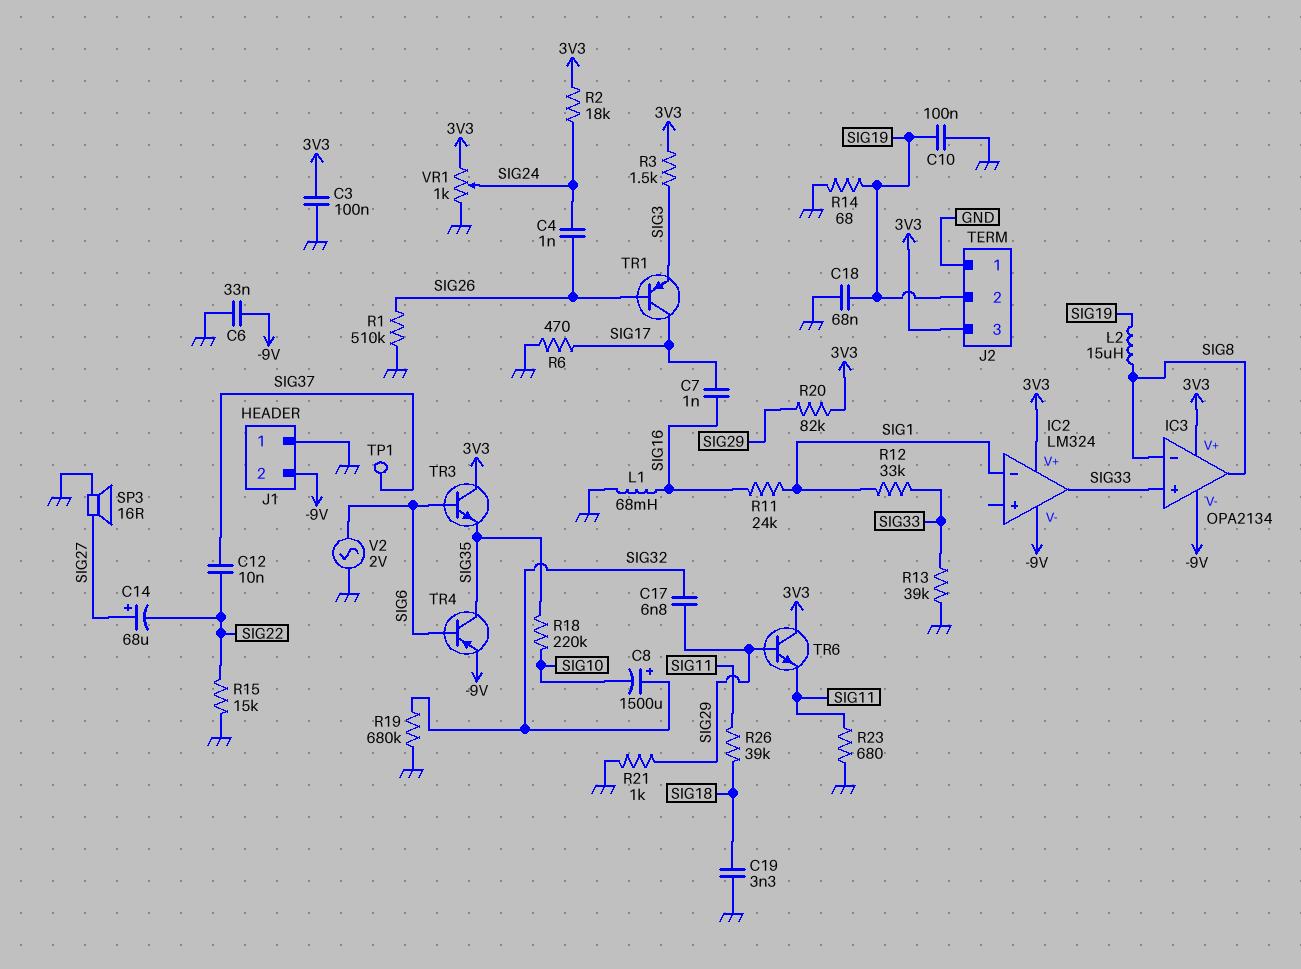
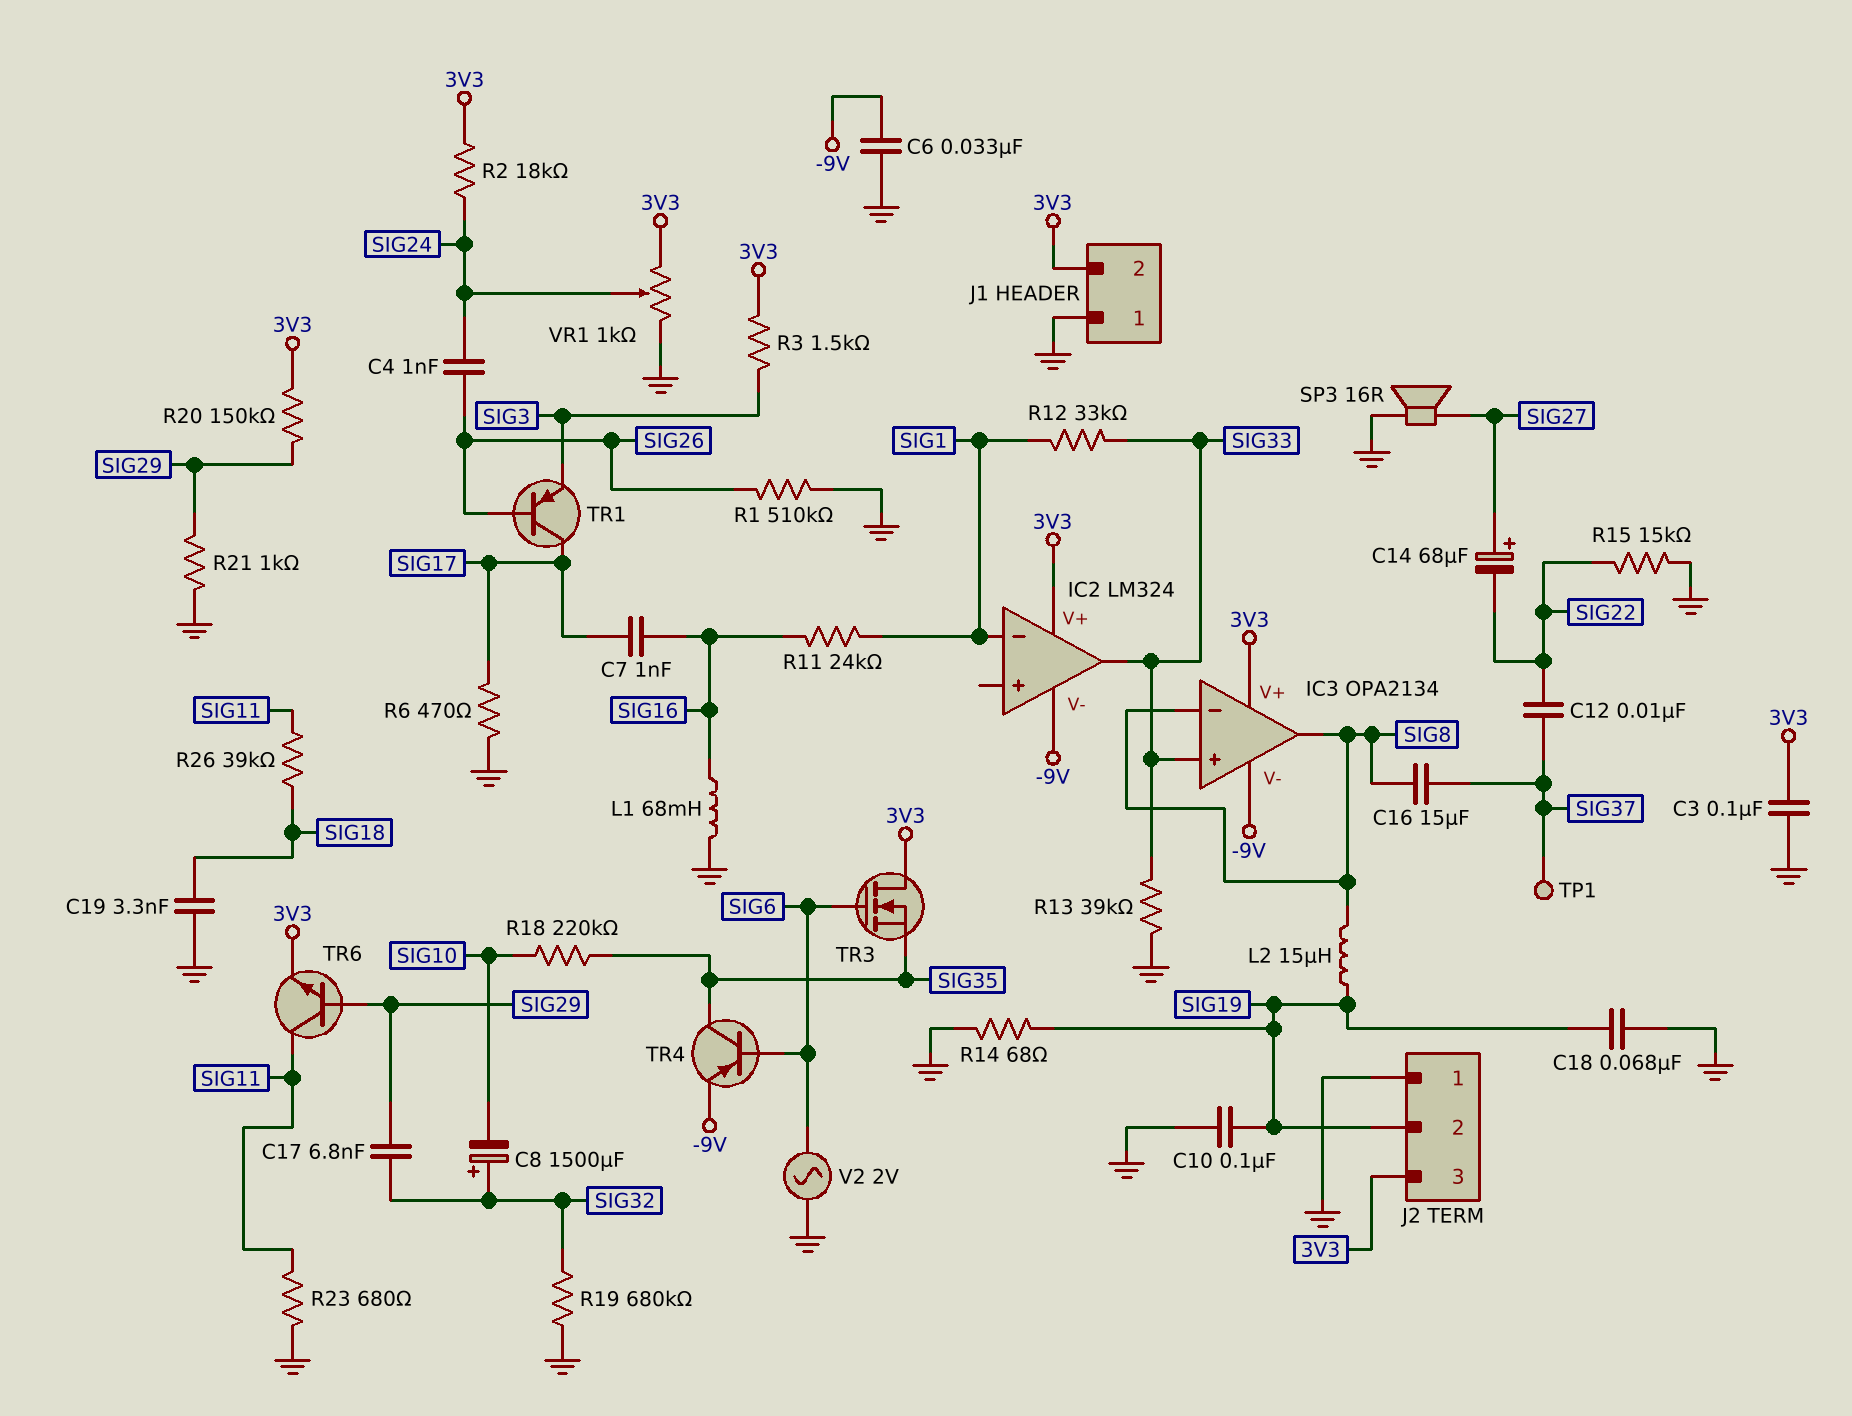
C16: none -> 15uF (SIG8, SIG37)
J1 pin 2: -9V -> 3V3
R20: 82k (3V3, SIG29) -> 150k (3V3, SIG29)
TR3: NPN (B SIG6, C 3V3, E SIG35) -> NMOS (G SIG6, D 3V3, S SIG35)
TR6: NPN (B SIG29, C 3V3, E SIG11) -> NPN (B SIG29, C SIG11, E 3V3)

